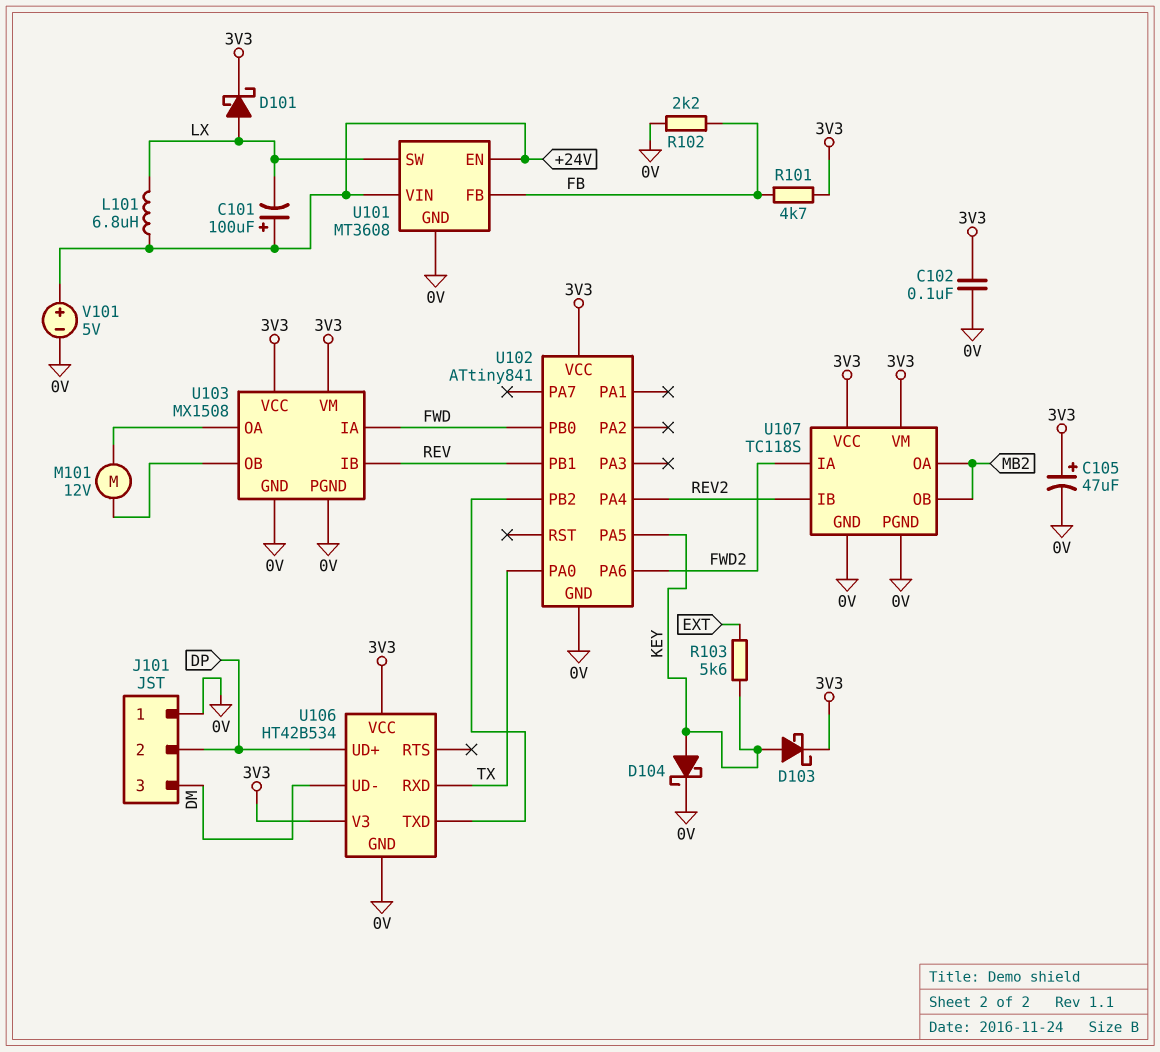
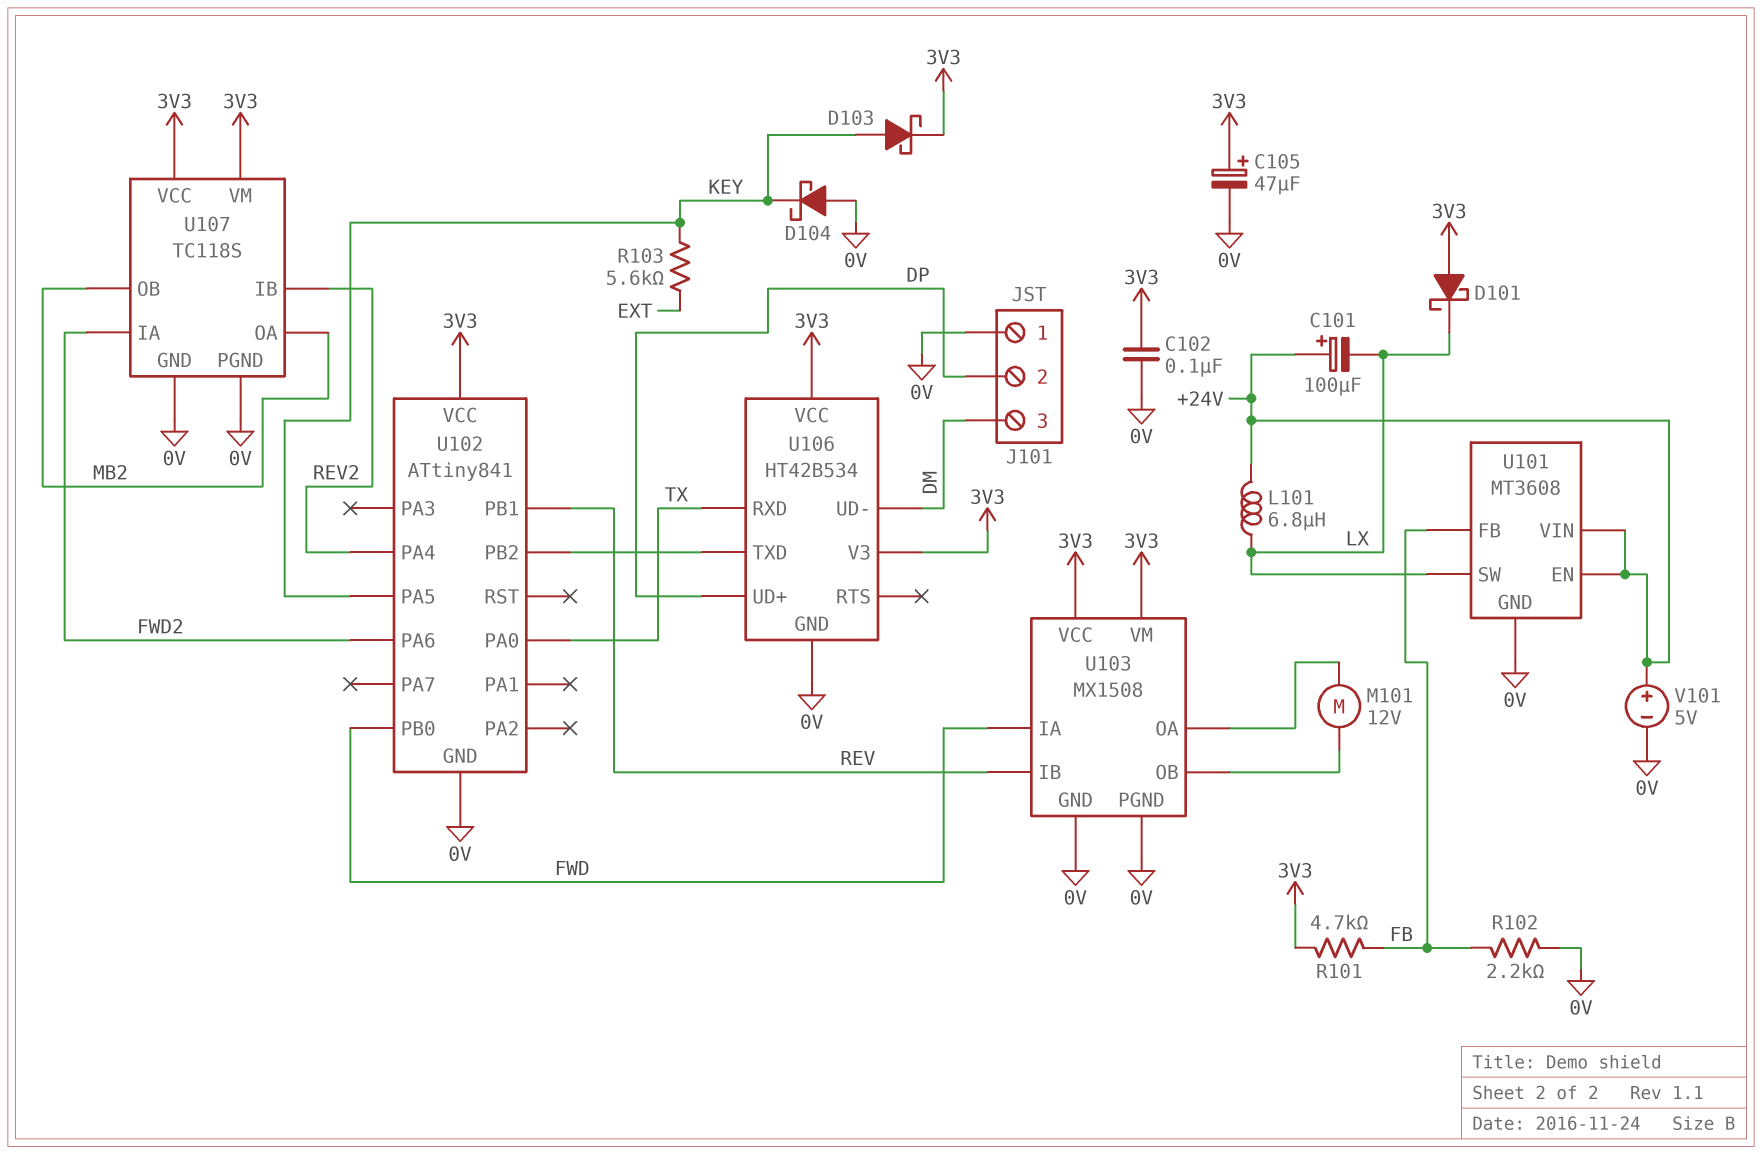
D101: schottky (A LX, K 3V3) -> schottky (A 3V3, K LX)
D104: schottky (A KEY, K 0V) -> schottky (A 0V, K KEY)

